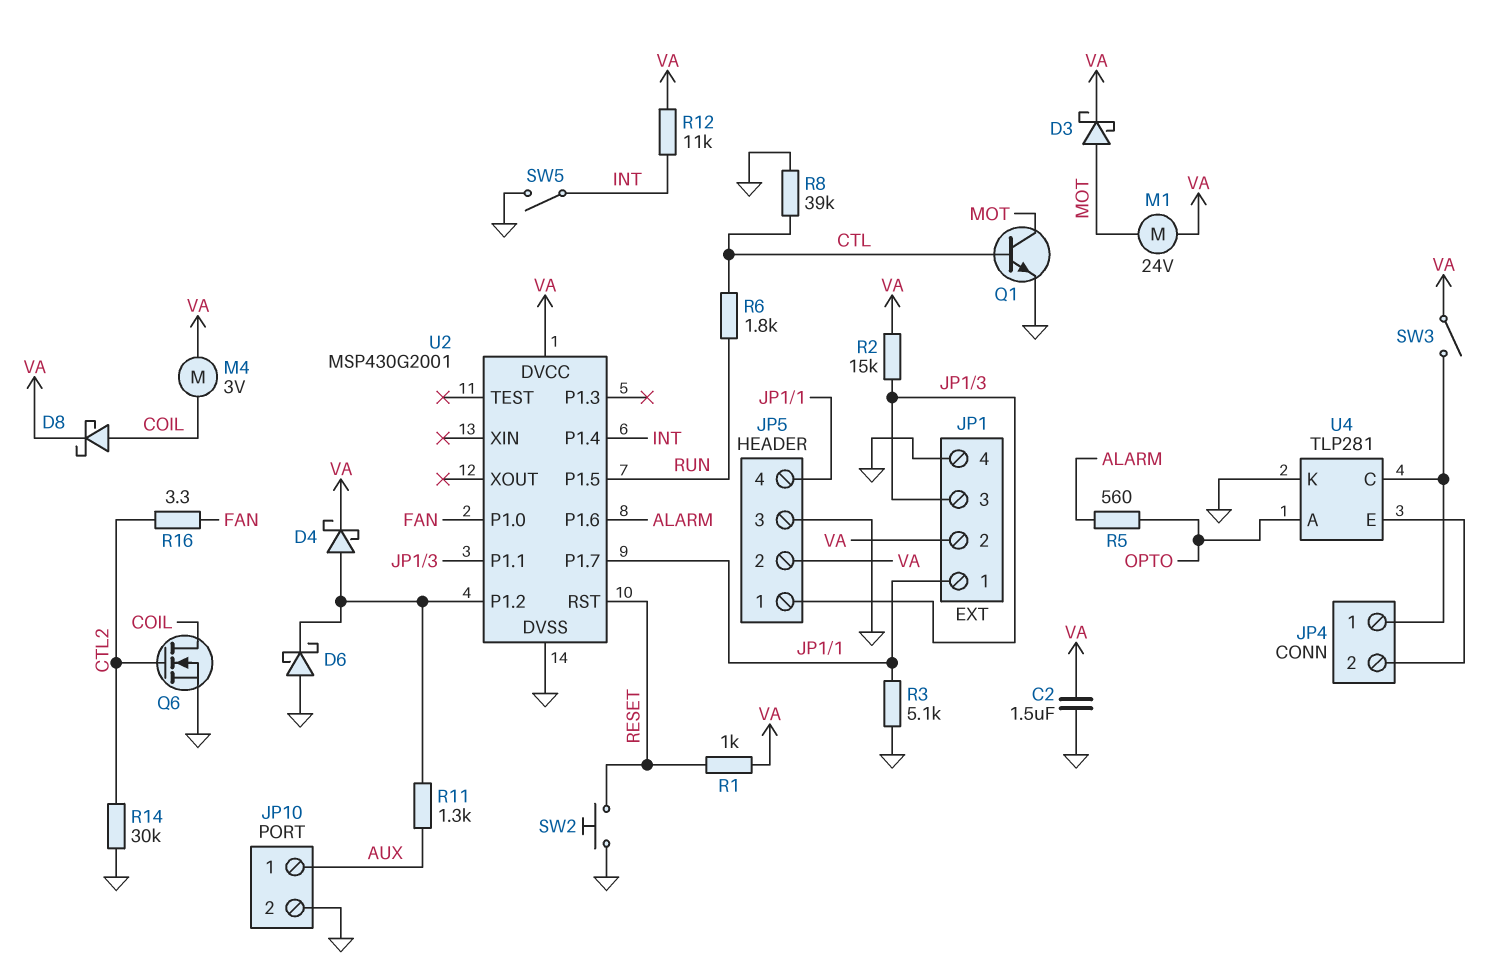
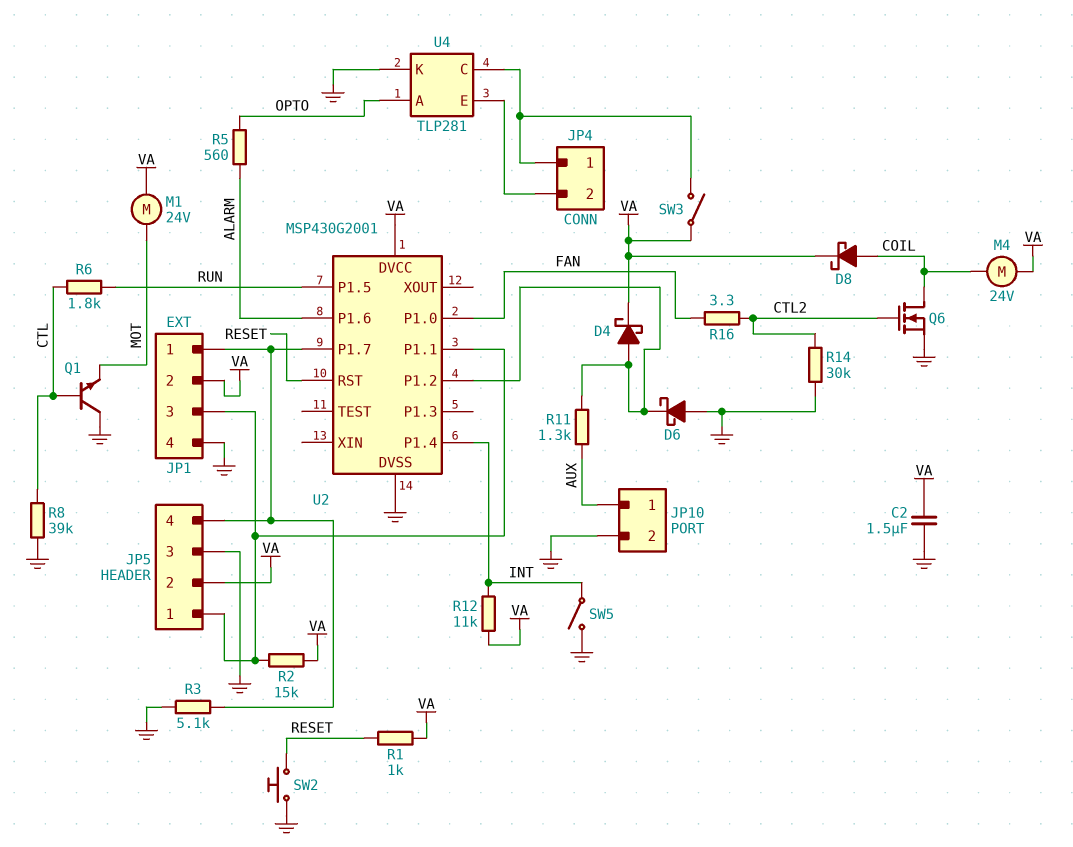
D3: schottky (A MOT, K VA) -> none
M4: motor 3V (COIL, VA) -> motor 24V (COIL, VA)
Q1: NPN (B CTL, C MOT, E GND) -> NPN (B CTL, C GND, E MOT)

